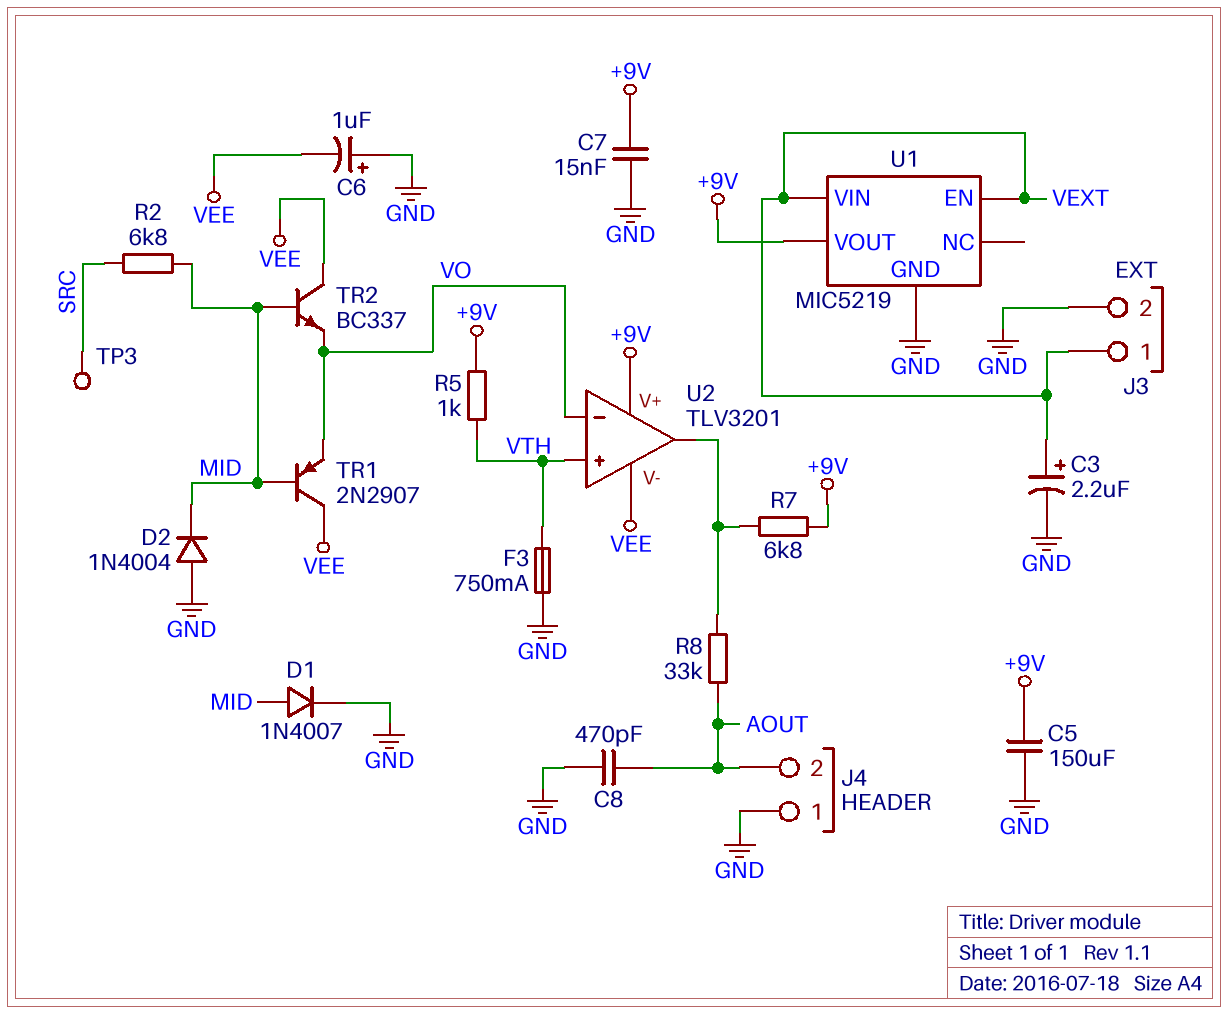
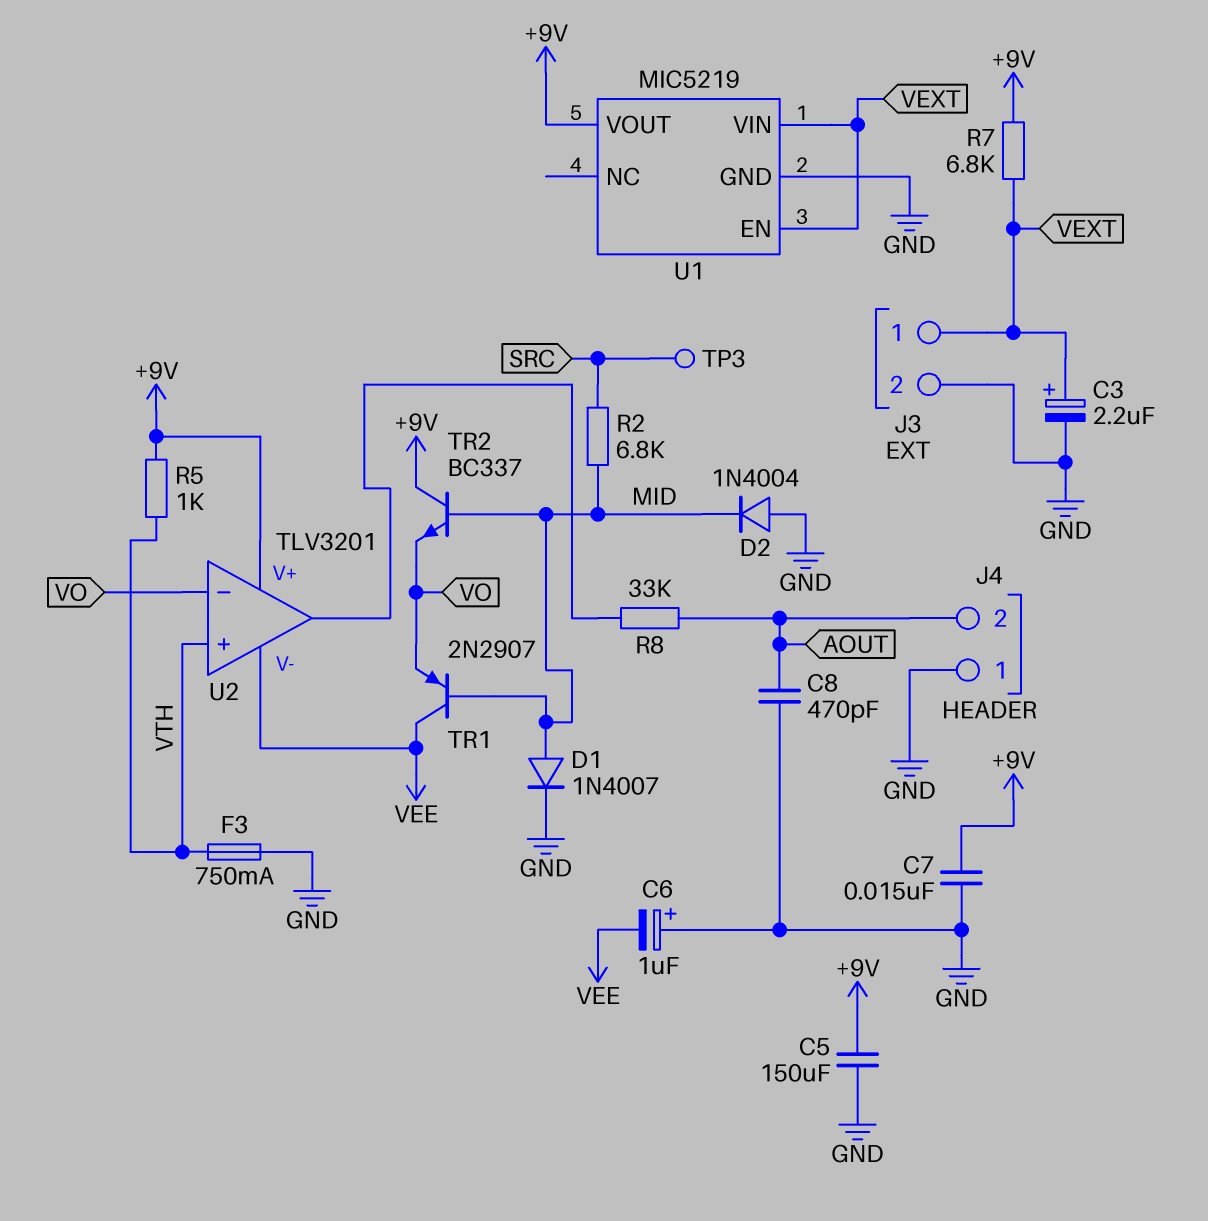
R7: 6.8k (+9V, U2/out) -> 6.8k (+9V, VEXT)
TR2: NPN BC337 (B MID, C VEE, E VO) -> NPN BC337 (B MID, C +9V, E VO)

